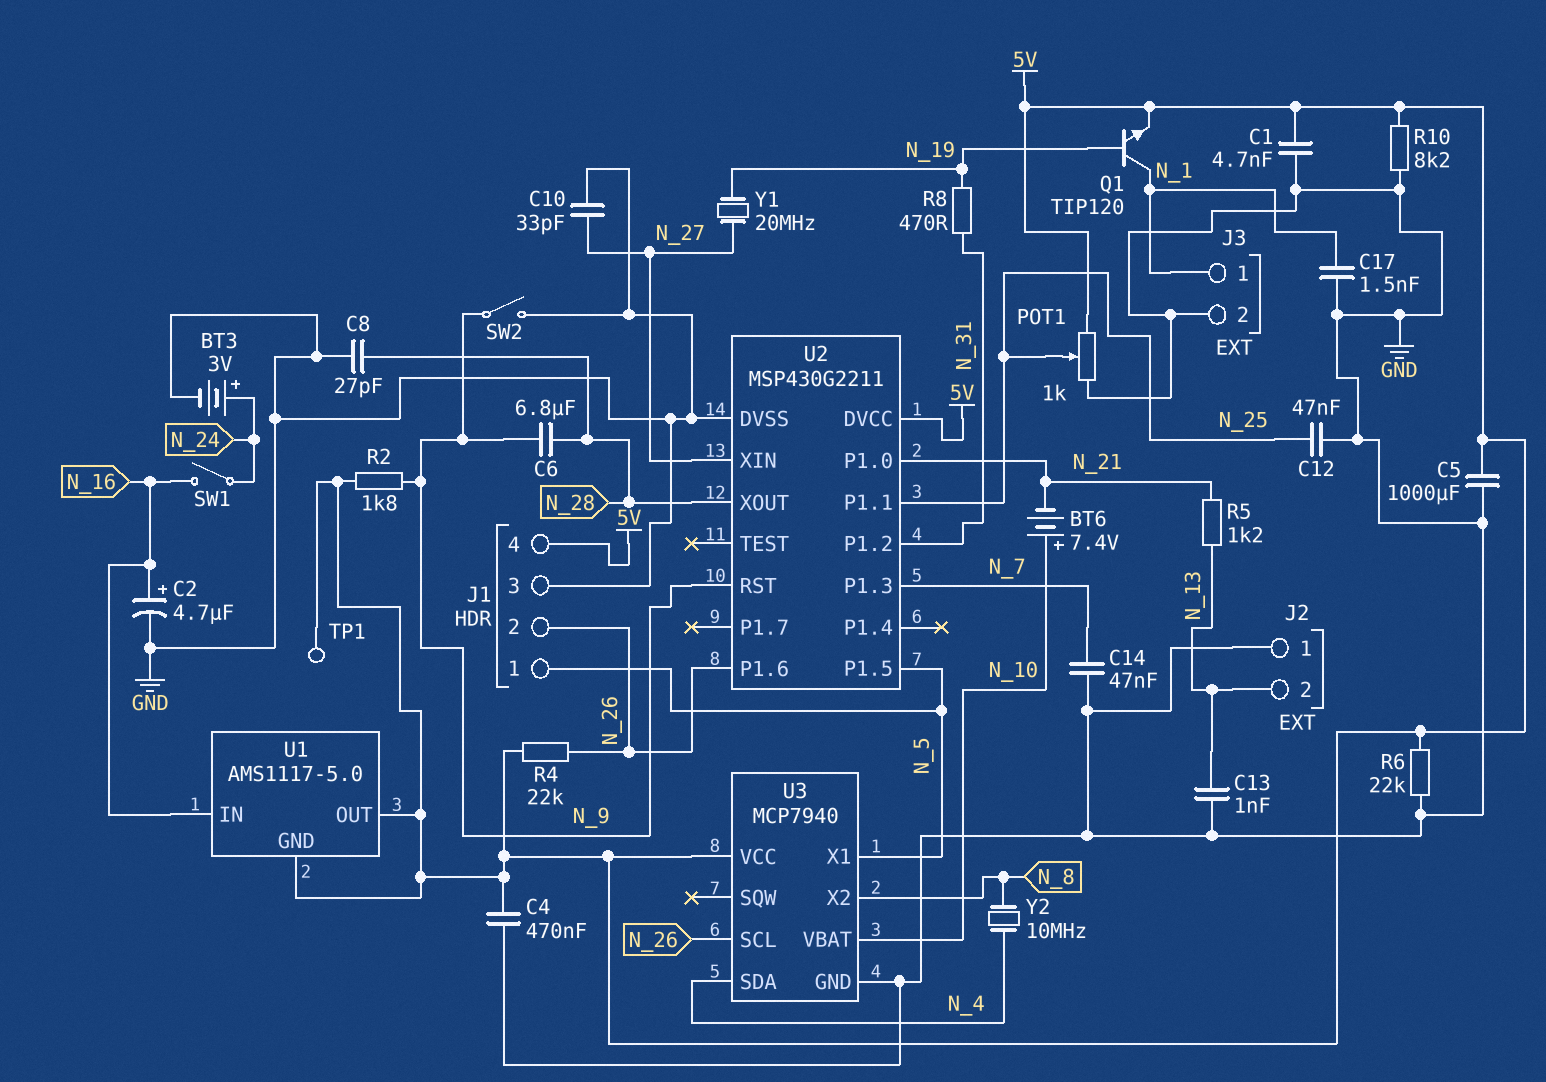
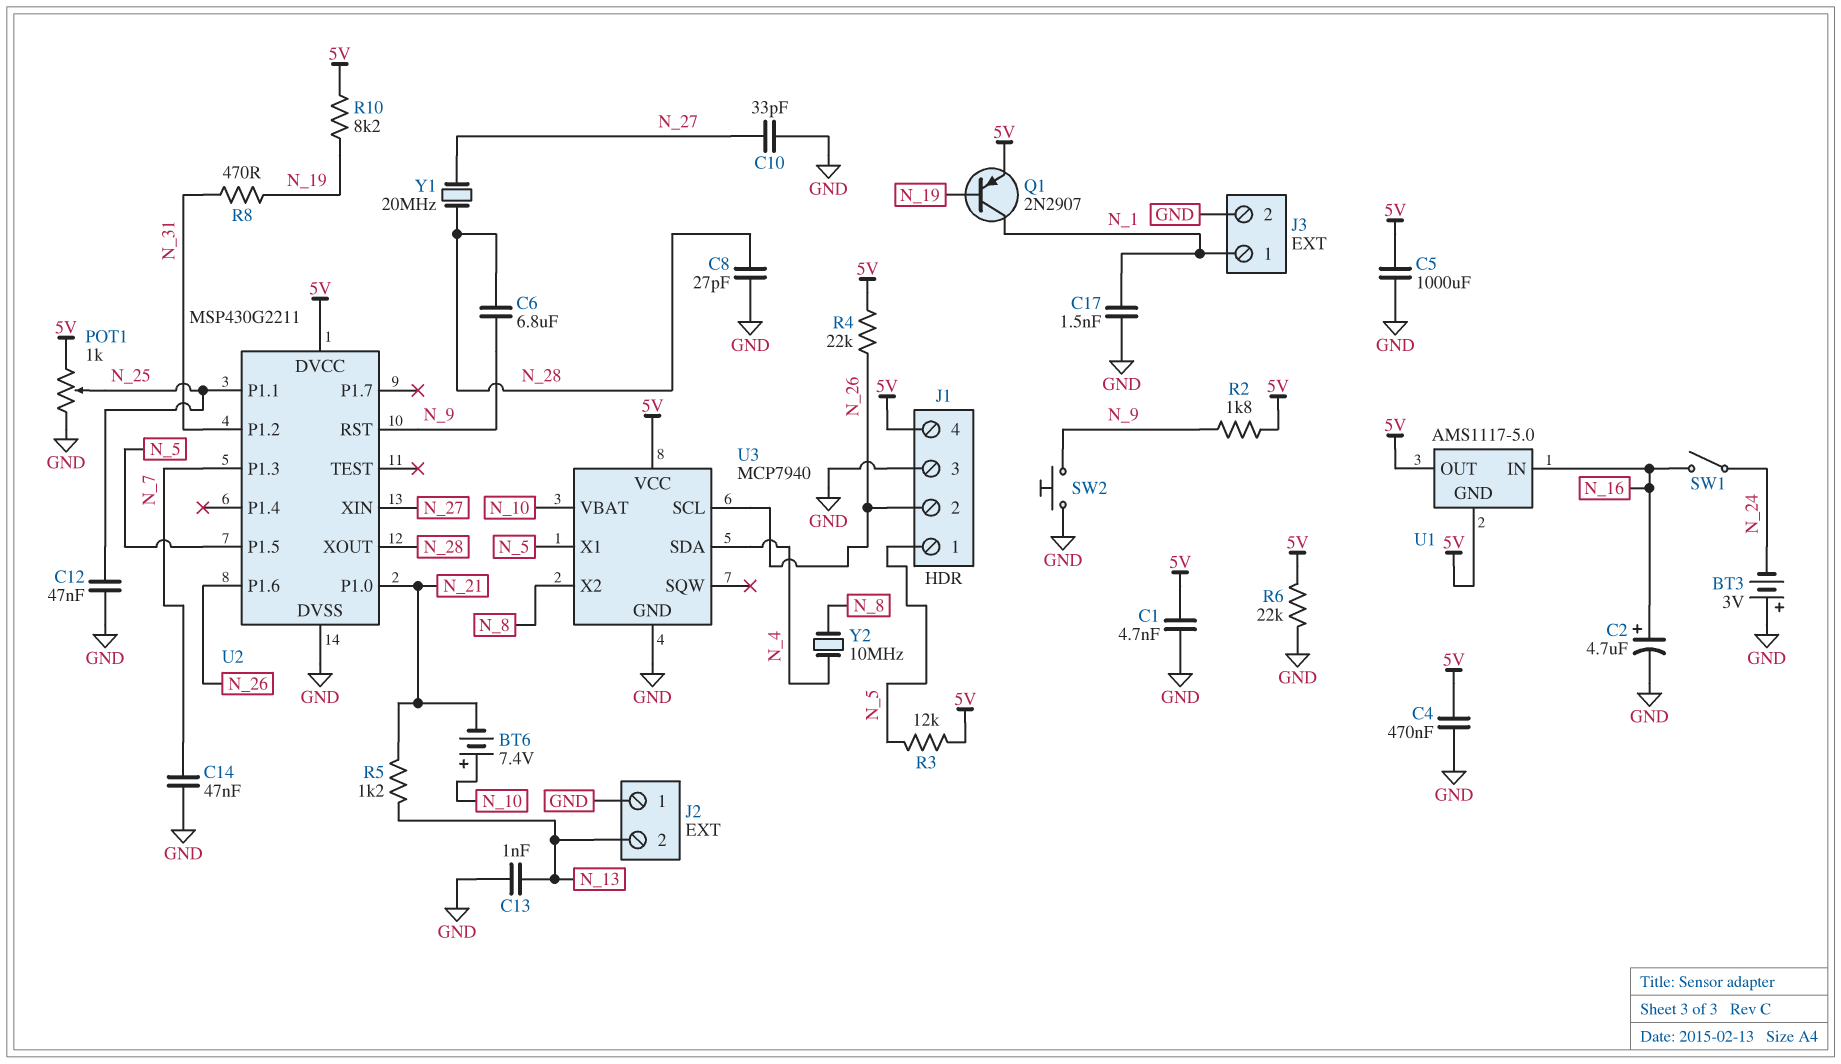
BT3: 3V (plus N_24, minus GND) -> 3V (plus GND, minus N_24)
Q1: NPN TIP120 (B N_19, C N_1, E 5V) -> PNP 2N2907 (B N_19, C N_1, E 5V)
R3: none -> 12k (5V, N_5)
R10: 8.2k (5V, GND) -> 8.2k (5V, N_19)
SW2: switch (GND, N_9) -> button (GND, N_9)
TP1: test point (5V) -> none
Y1: 20MHz (N_19, N_27) -> 20MHz (N_27, N_28)

